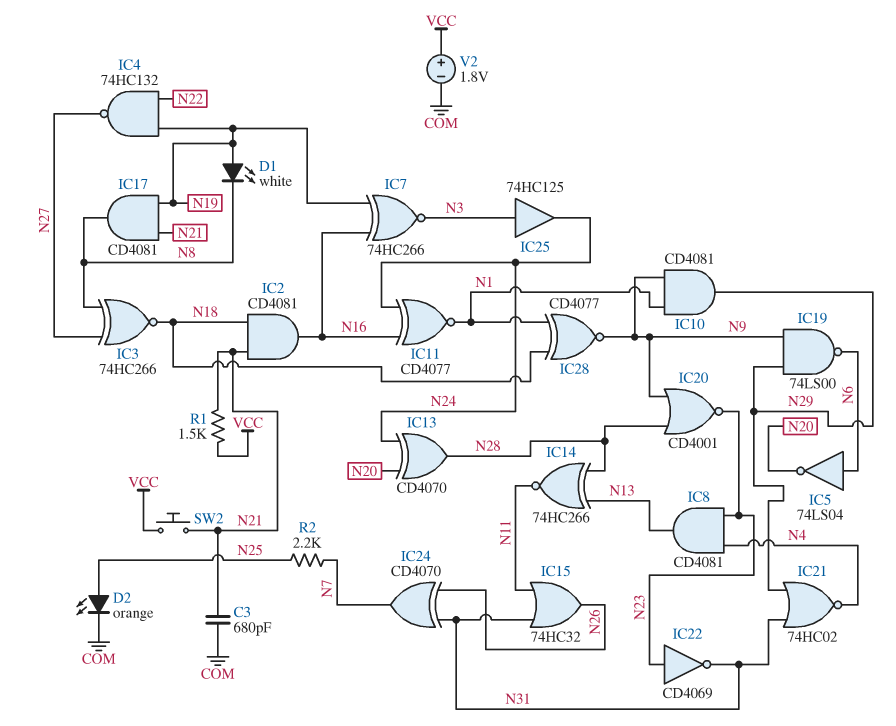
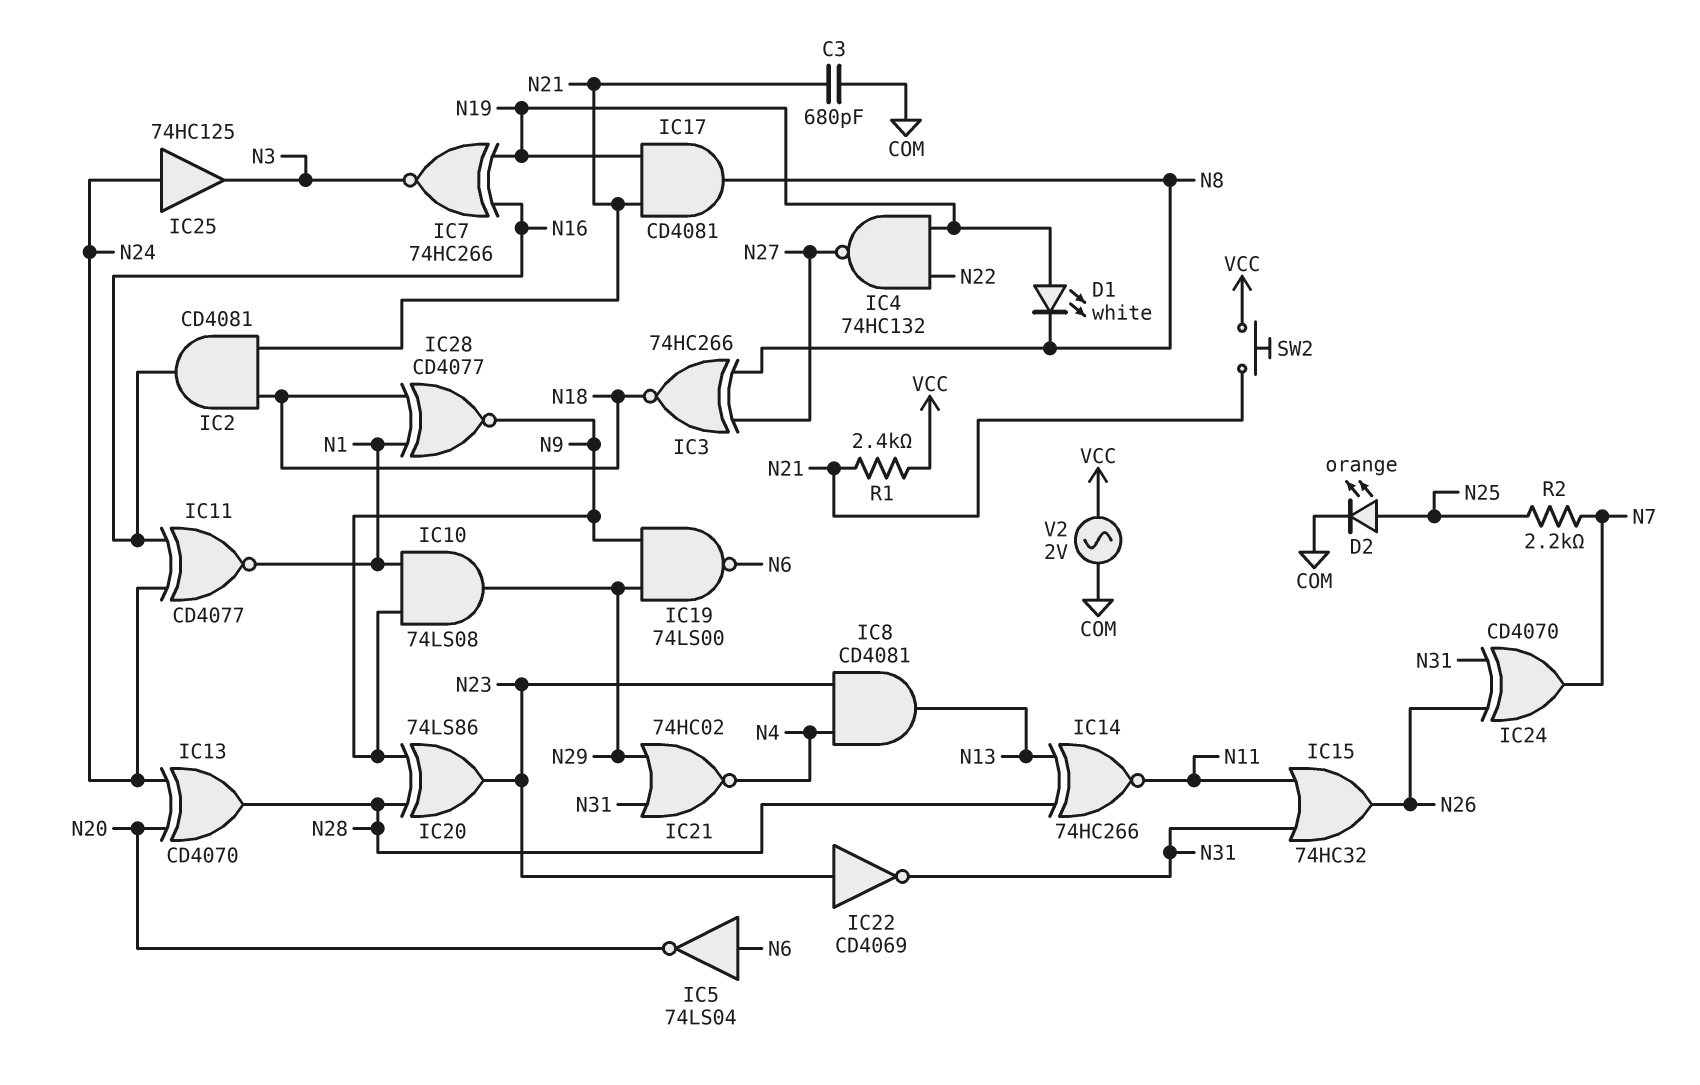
IC10: AND CD4081 (in N1, in N9, out N29) -> AND 74LS08 (in N1, in N9, out N29)
IC20: NOR CD4001 (in N9, in N28, out N23) -> XOR 74LS86 (in N9, in N28, out N23)
IC25: buffer 74HC125 (in N3, out N24) -> buffer 74HC125 (in N24, out N3)
R1: 1.5k (N21, VCC) -> 2.4k (N21, VCC)
V2: 1.8V (plus VCC, minus COM) -> AC 2V (COM, VCC)

